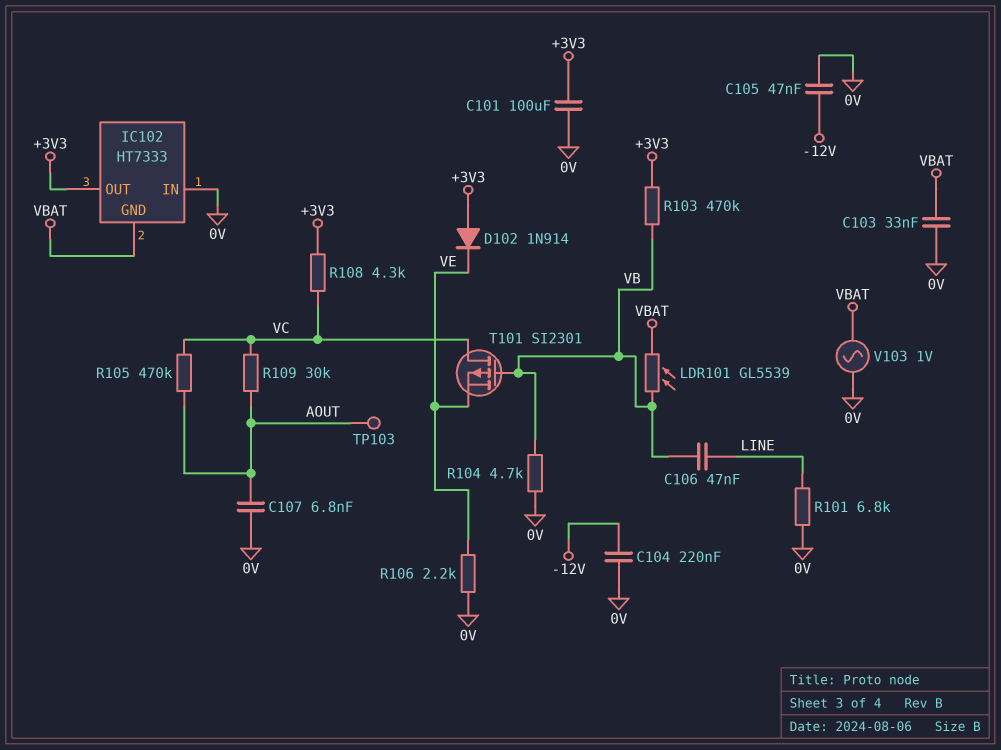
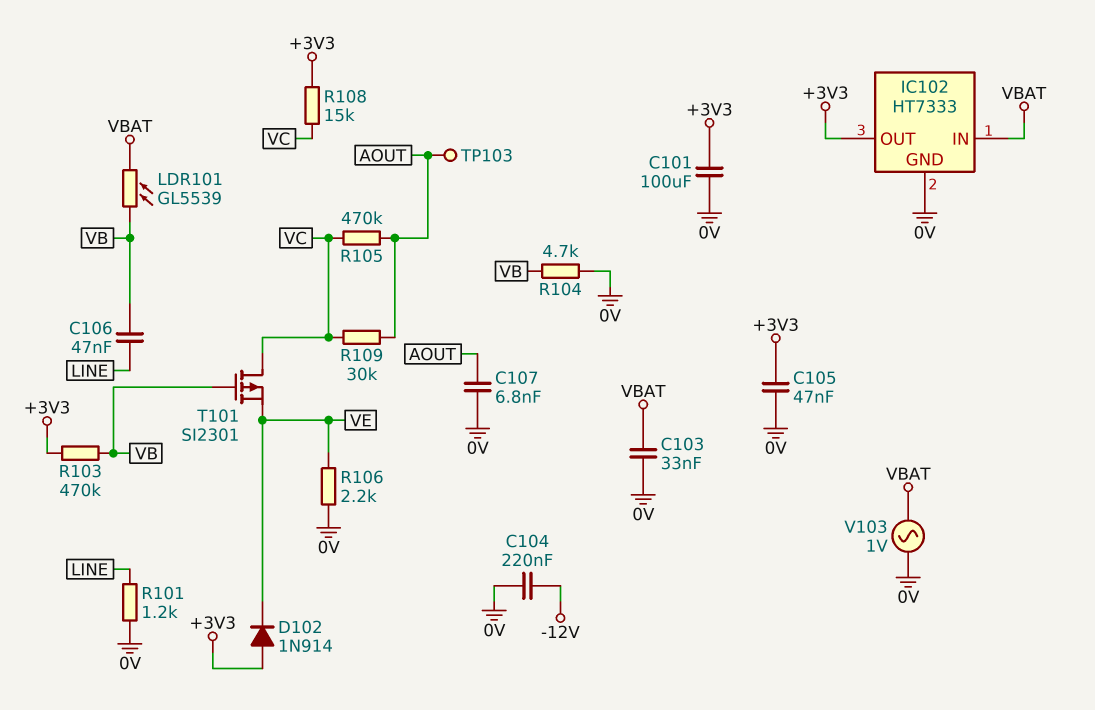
C105: 47nF (-12V, 0V) -> 47nF (+3V3, 0V)
IC102 pin GND: VBAT -> 0V
IC102 pin IN: 0V -> VBAT
R101: 6.8k (0V, LINE) -> 1.2k (0V, LINE)
R108: 4.3k (+3V3, VC) -> 15k (+3V3, VC)

